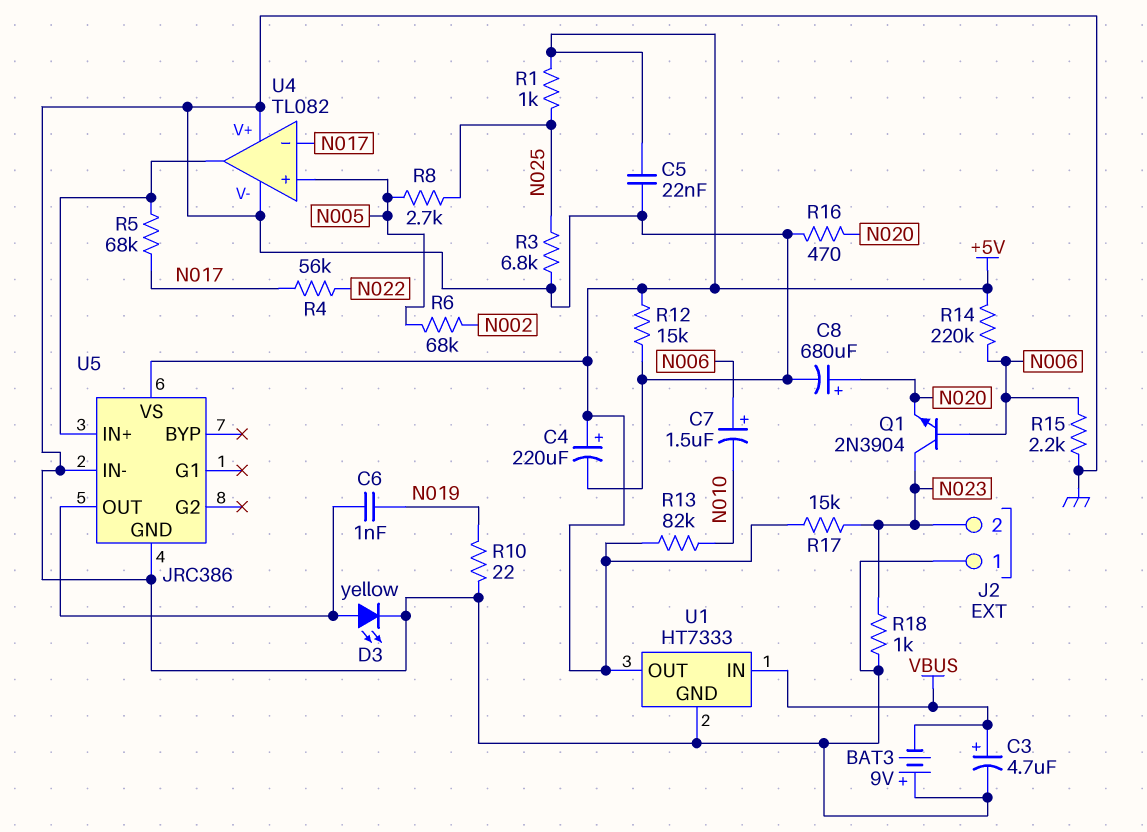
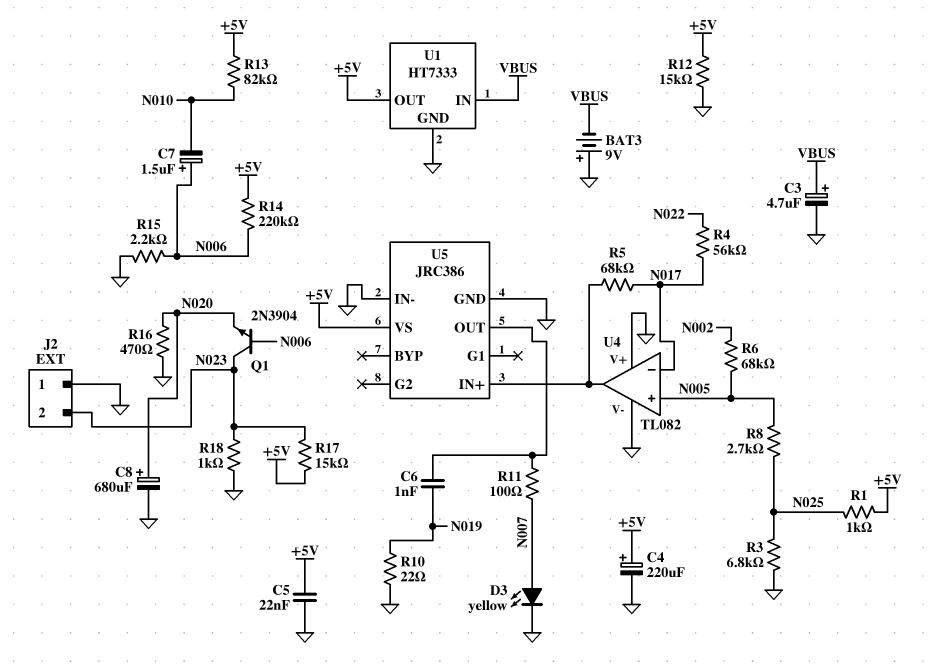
D3: LED yellow (A U5/OUT, K GND) -> LED yellow (A N007, K GND)
R11: none -> 100 (N007, U5/OUT)

